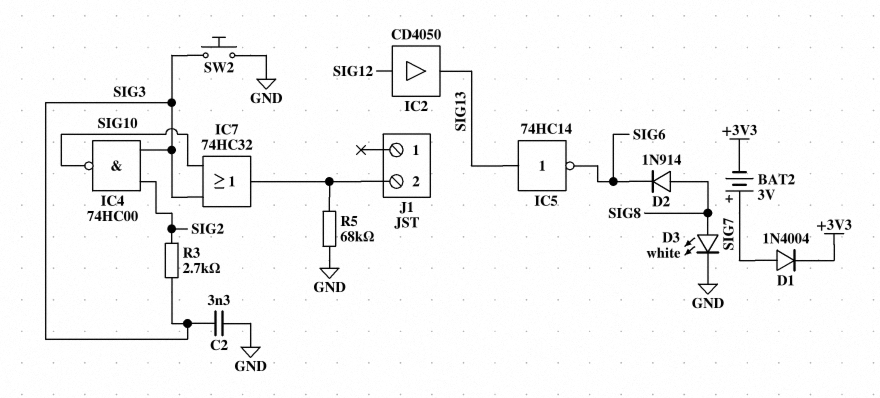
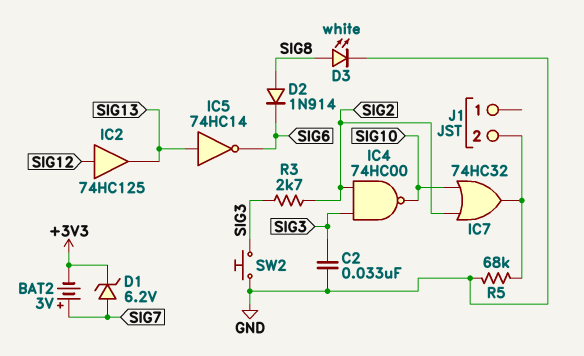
C2: 3.3nF (GND, SIG3) -> 33nF (GND, SIG3)
D1: diode 1N4004 (A SIG7, K +3V3) -> zener 6.2V (A SIG7, K +3V3)
IC2: buffer CD4050 (in SIG12, out SIG13) -> buffer 74HC125 (in SIG12, out SIG13)
IC7: OR 74HC32 (in SIG3, in SIG10, out J1/2) -> OR 74HC32 (in SIG2, in SIG10, out J1/2)

